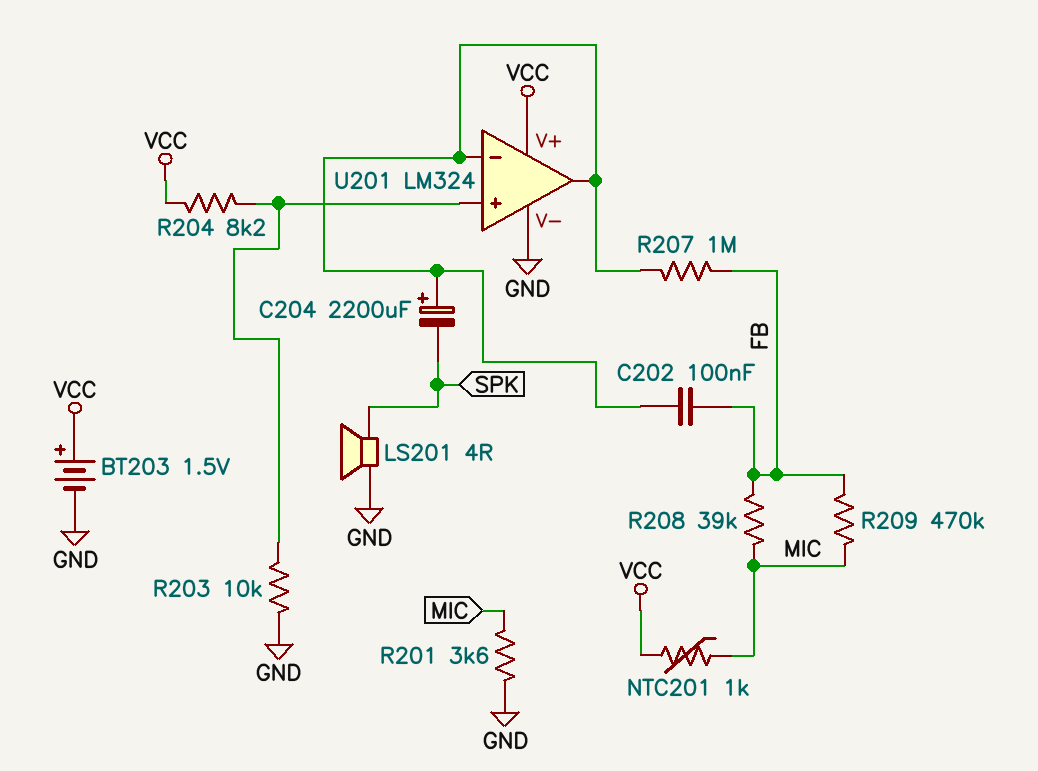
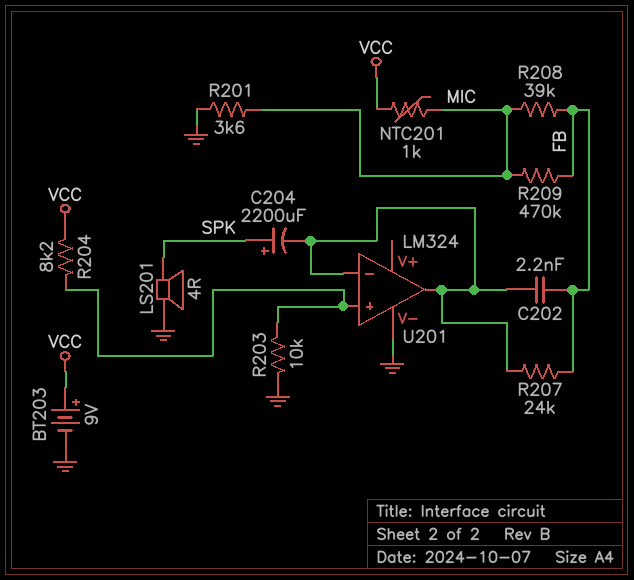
BT203: 1.5V (plus VCC, minus GND) -> 9V (plus VCC, minus GND)
C202: 100nF (FB, U201/in-) -> 2.2nF (FB, U201/in-)
C204: 2200uF (plus U201/in-, minus SPK) -> 2200uF (plus SPK, minus U201/in-)
R207: 1M (FB, U201/in-) -> 24k (FB, U201/in-)
U201 pin V+: VCC -> none

